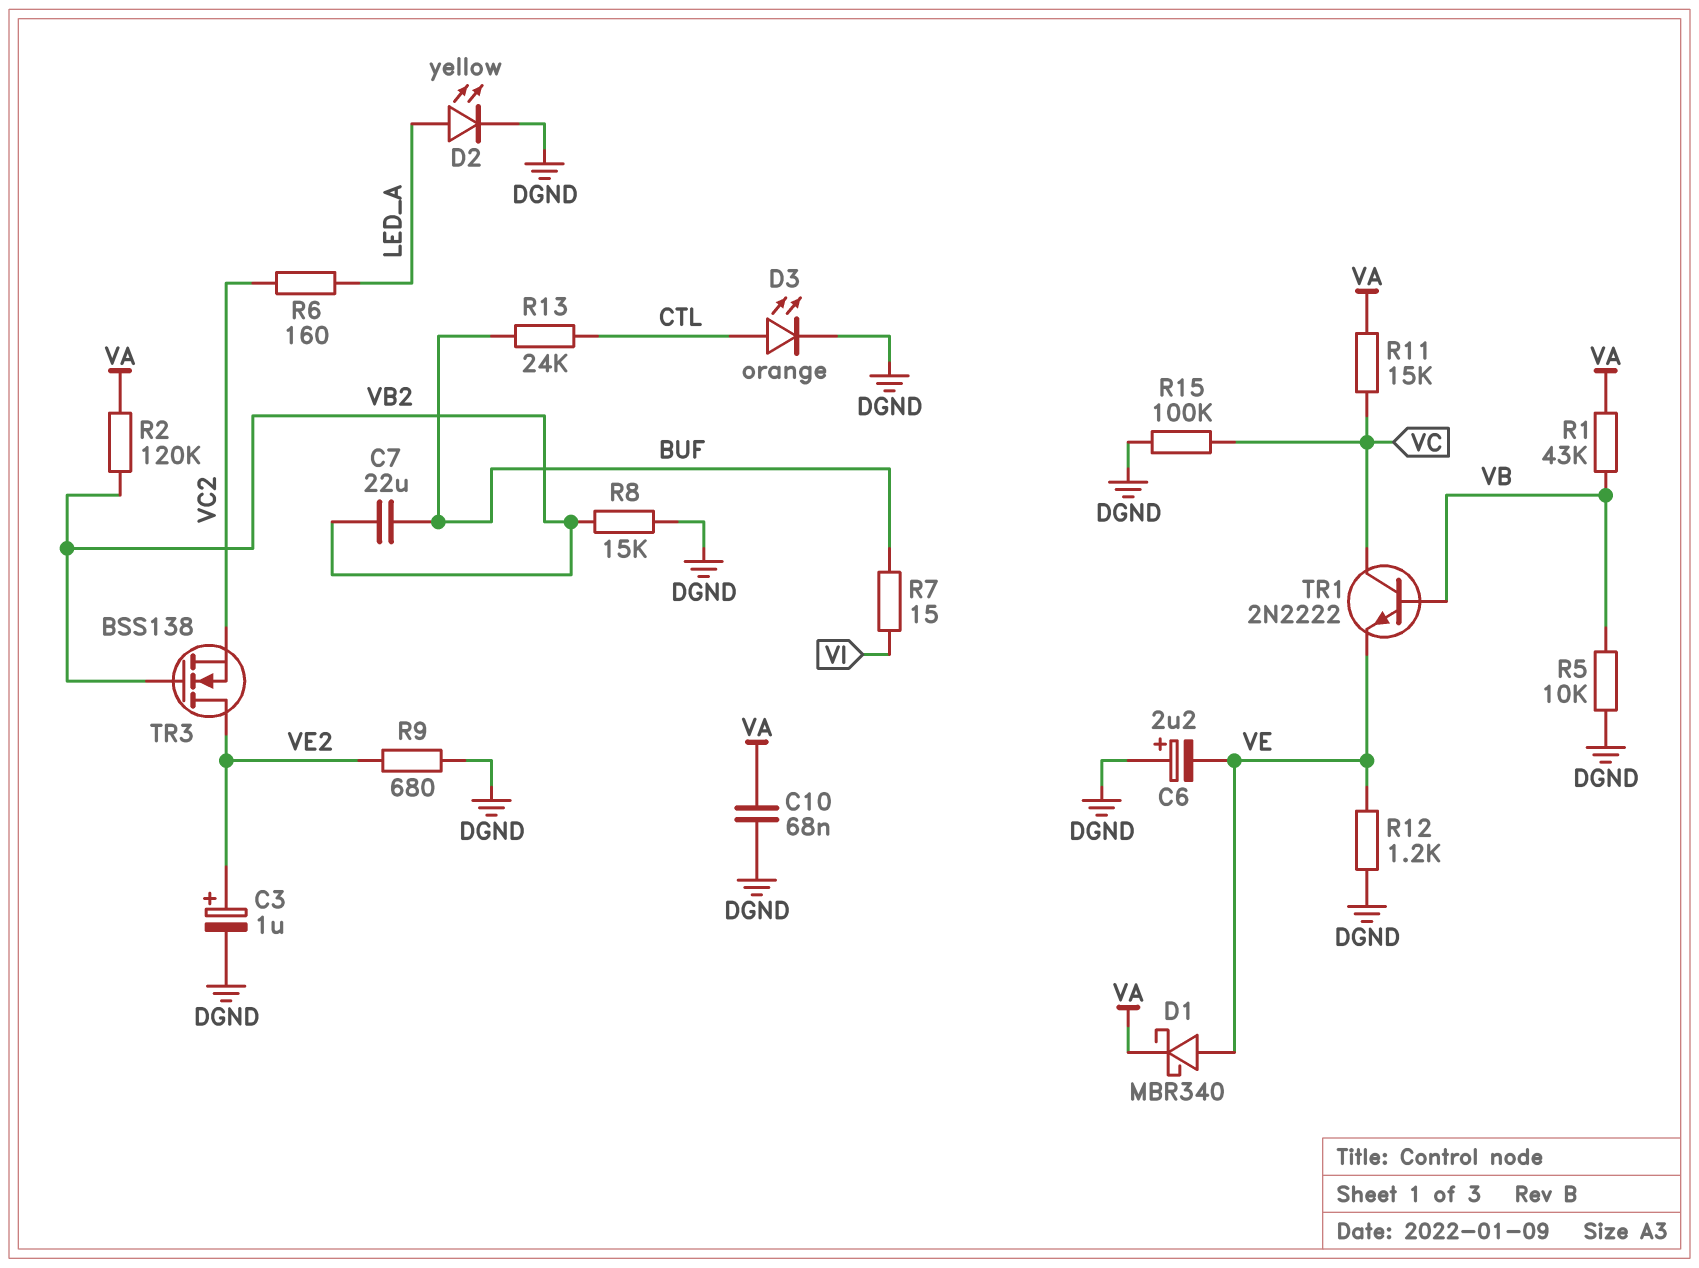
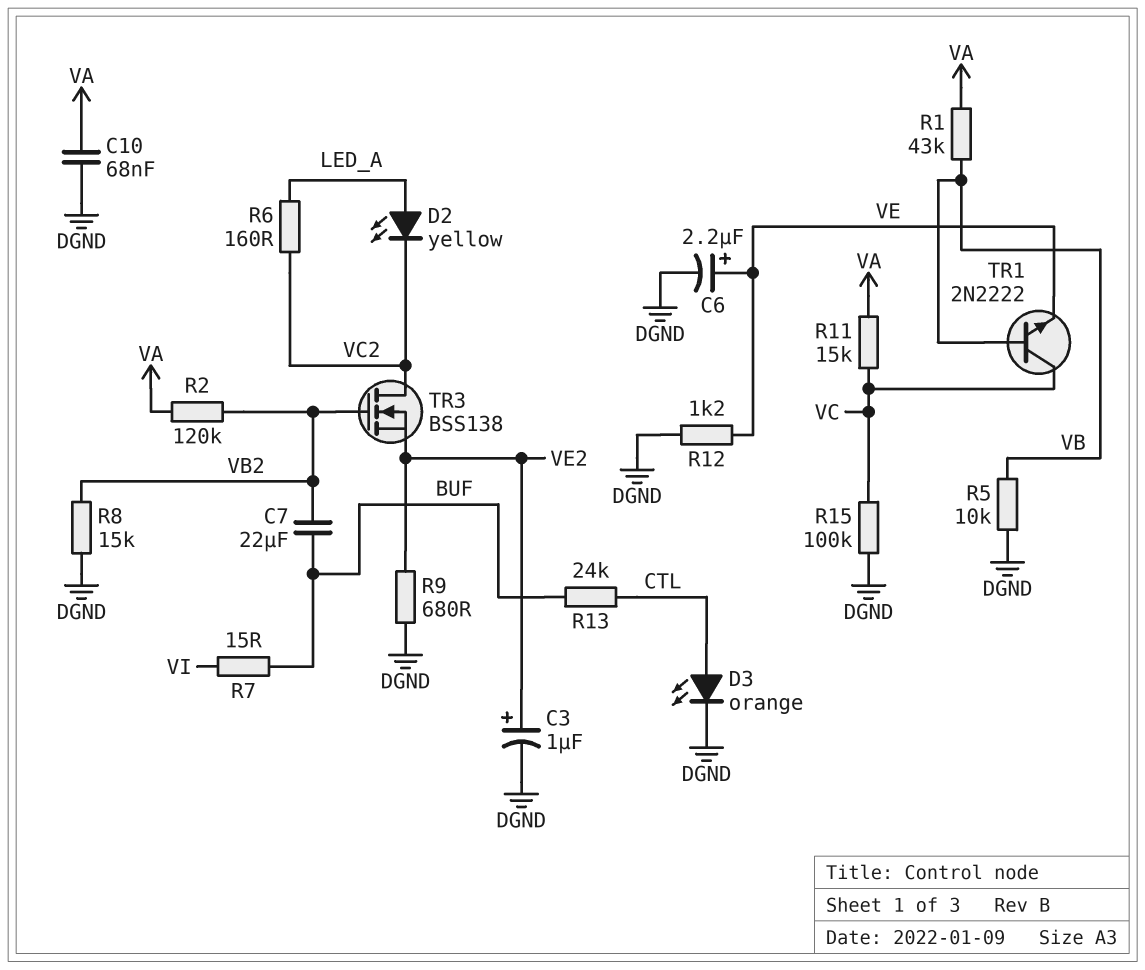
C6: 2.2uF (plus DGND, minus VE) -> 2.2uF (plus VE, minus DGND)
D1: schottky MBR340 (A VE, K VA) -> none
D2: LED yellow (A LED_A, K DGND) -> LED yellow (A LED_A, K VC2)
TR3: NMOS BSS138 (G VB2, D VE2, S VC2) -> NMOS BSS138 (G VB2, D VC2, S VE2)

